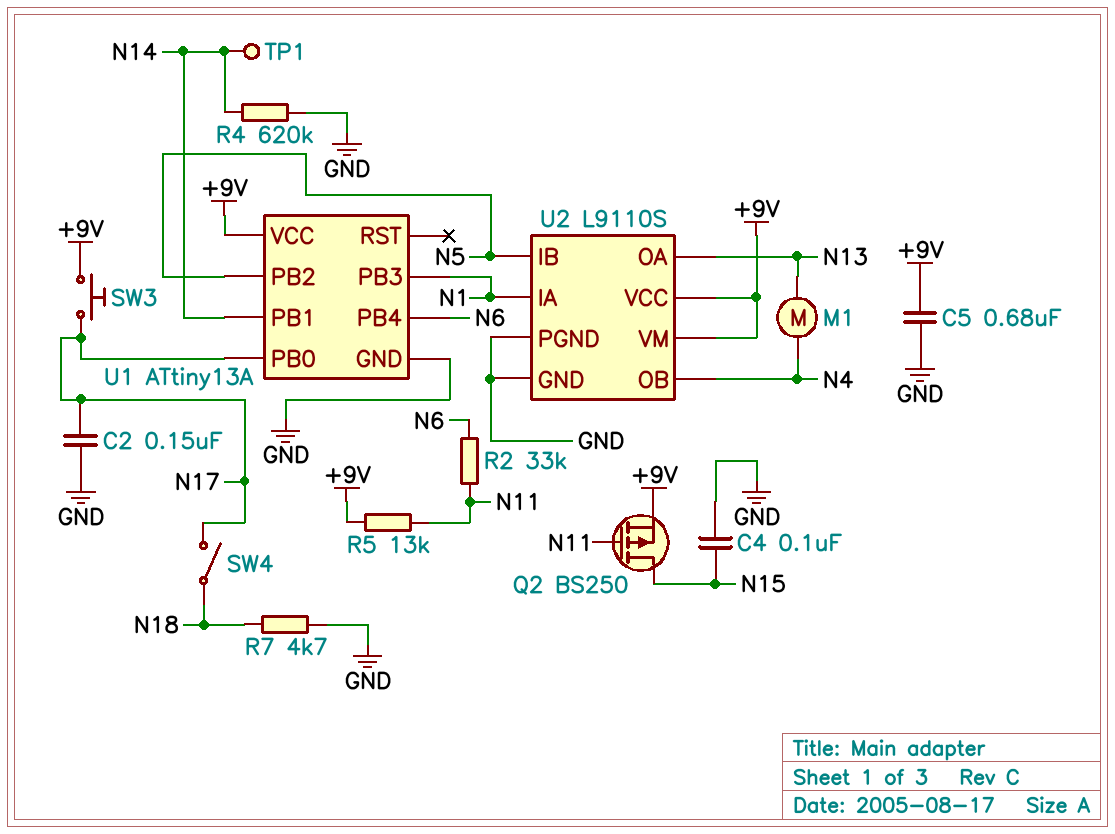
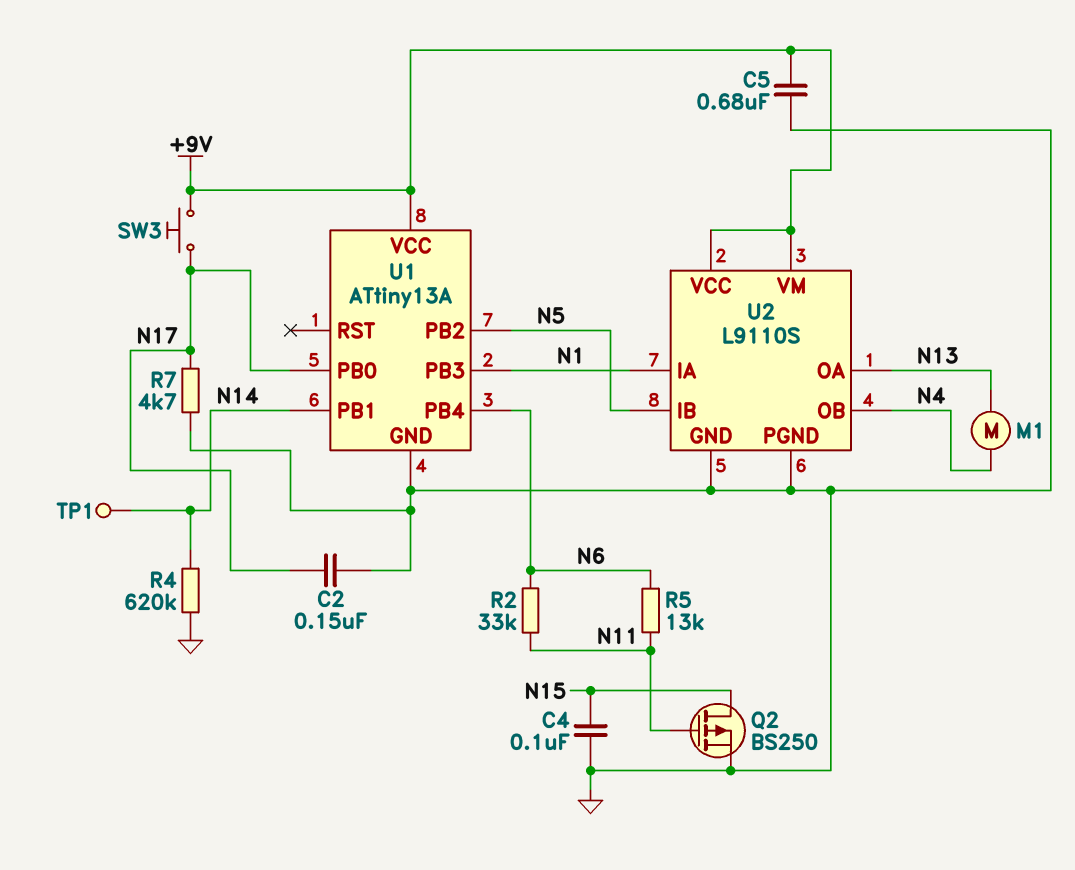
Q2: PMOS BS250 (G N11, D N15, S +9V) -> PMOS BS250 (G N11, D N15, S GND)
R5: 13k (+9V, N11) -> 13k (N6, N11)
R7: 4.7k (GND, N18) -> 4.7k (GND, N17)
SW4: switch (N17, N18) -> none

